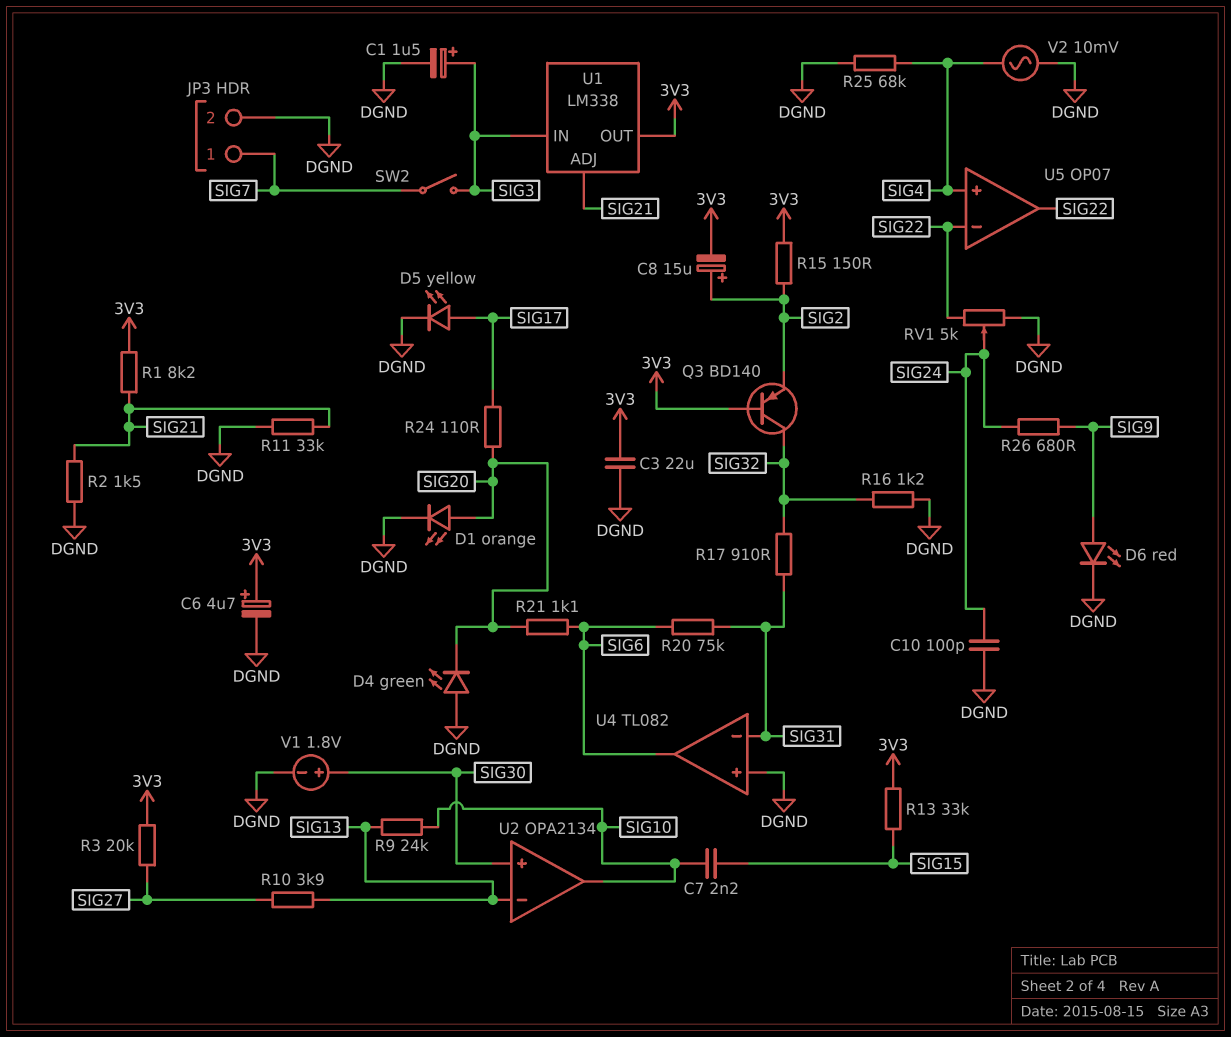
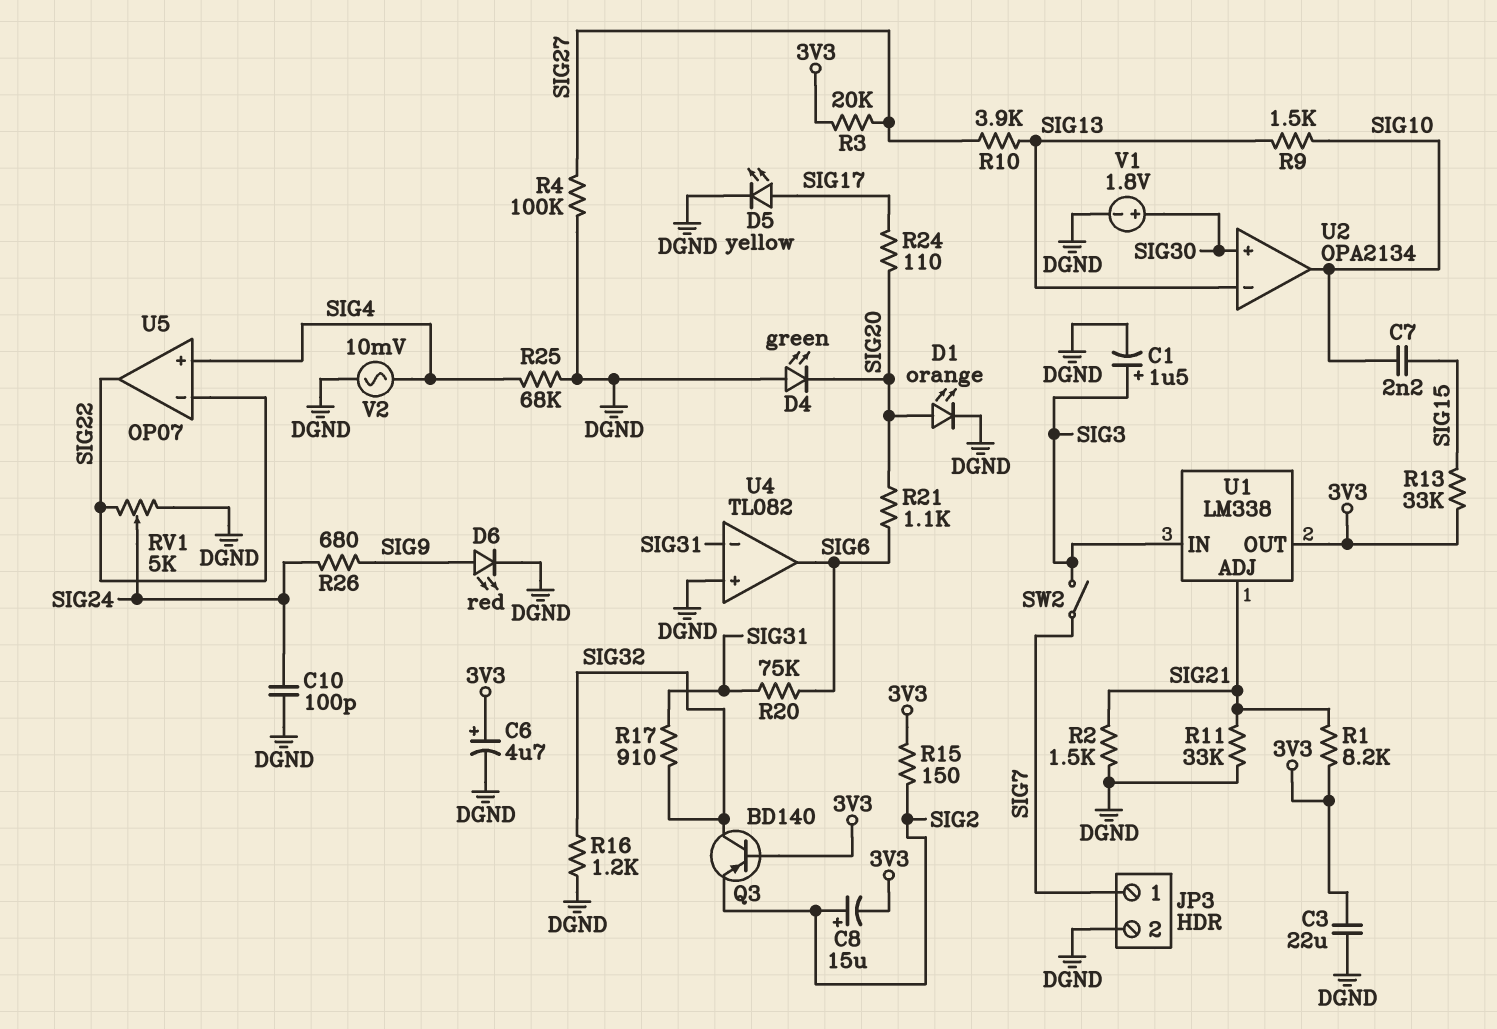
R4: none -> 100k (DGND, SIG27)
R9: 24k (SIG10, SIG13) -> 1.5k (SIG10, SIG13)

